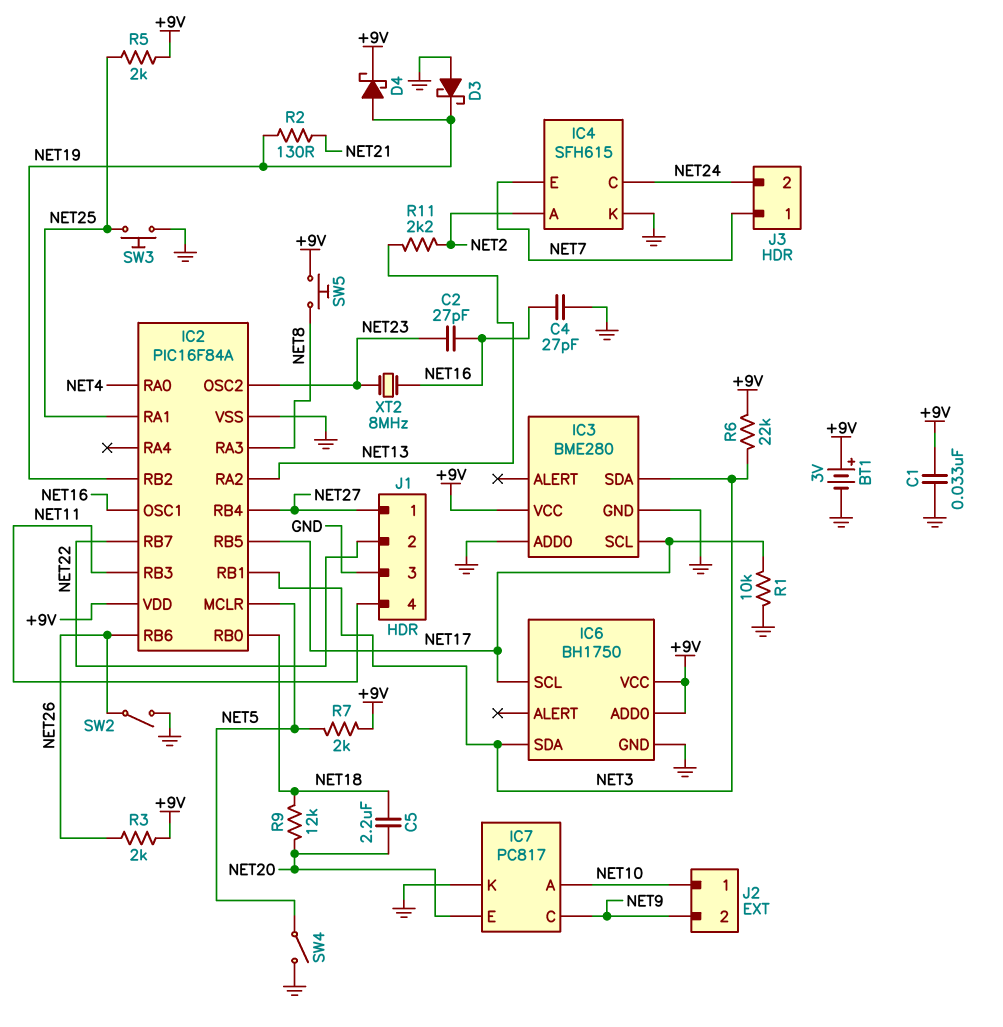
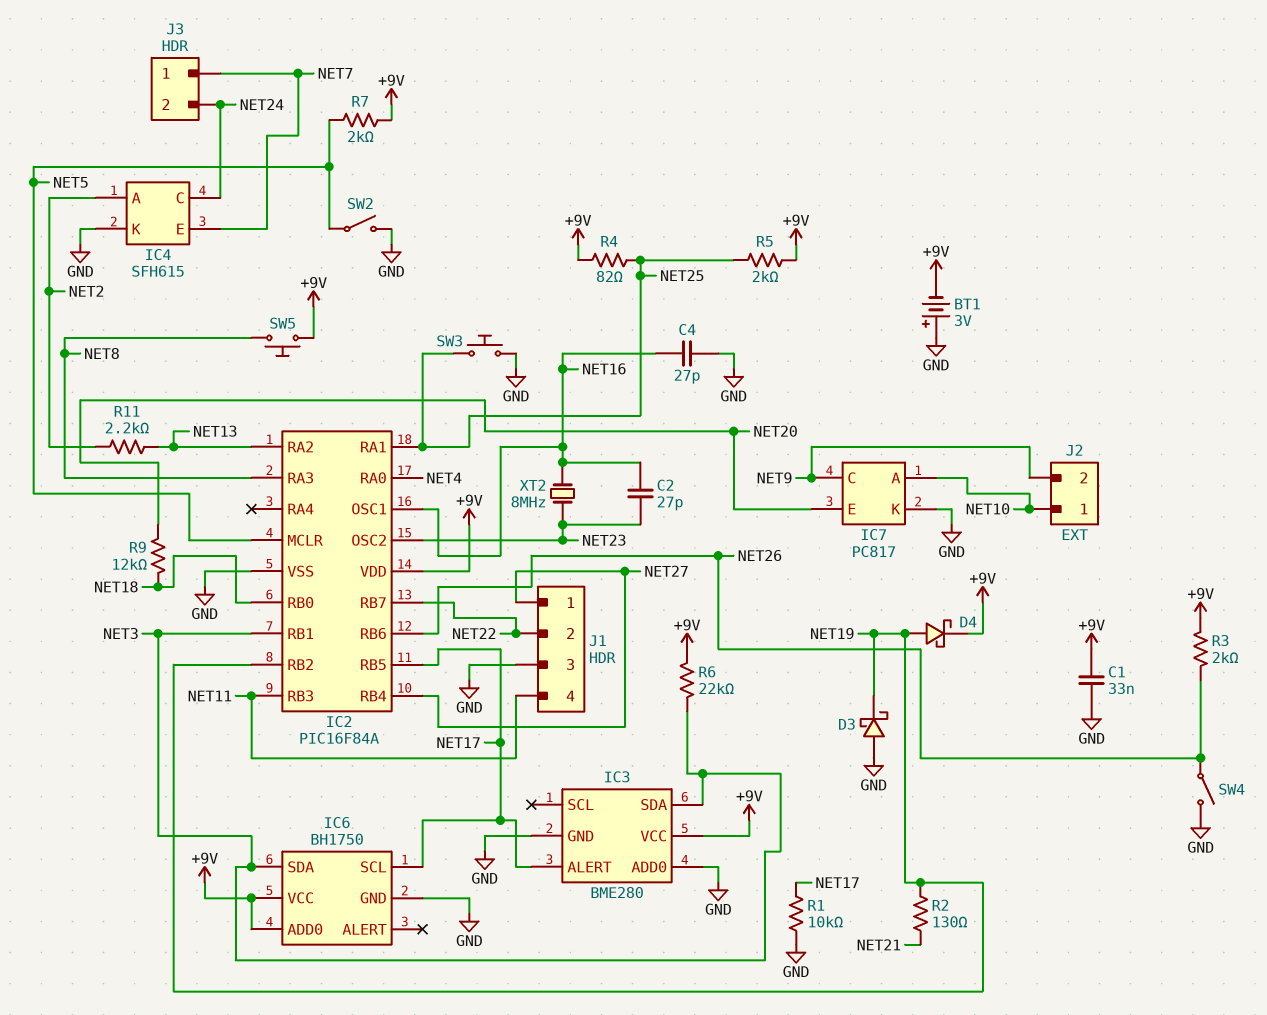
BT1: 3V (plus +9V, minus GND) -> 3V (plus GND, minus +9V)
C5: 2.2uF (NET18, NET20) -> none
IC3 pin ALERT: none -> NET17
IC3 pin SCL: NET17 -> none
R4: none -> 82 (+9V, NET25)
SW2: switch (GND, NET26) -> switch (GND, NET5)
SW4: switch (GND, NET5) -> switch (GND, NET26)

